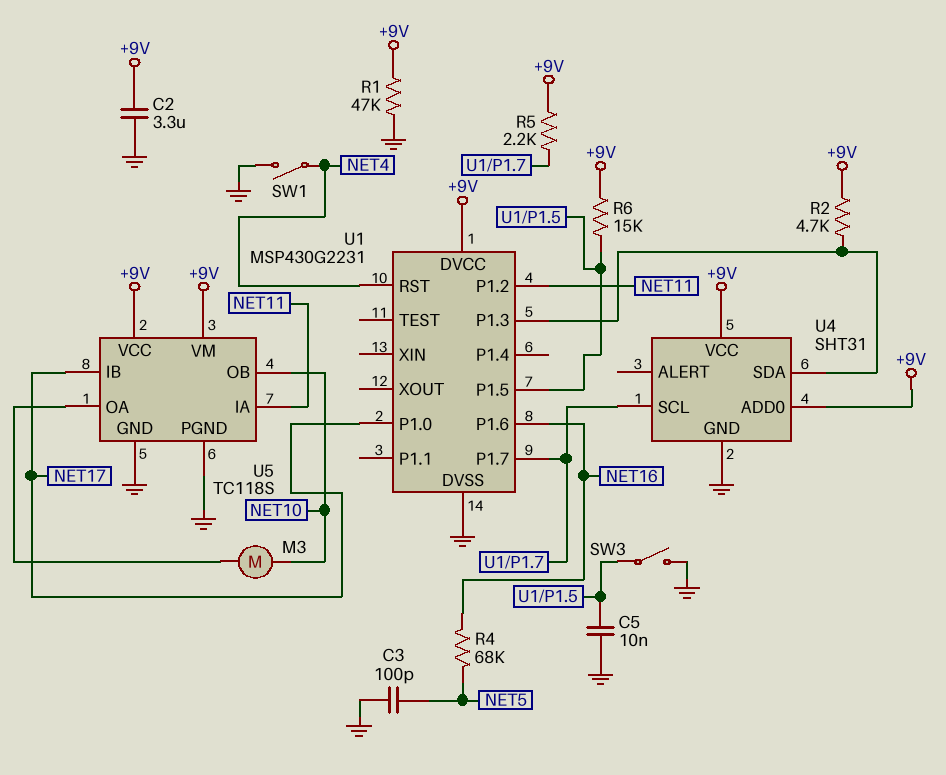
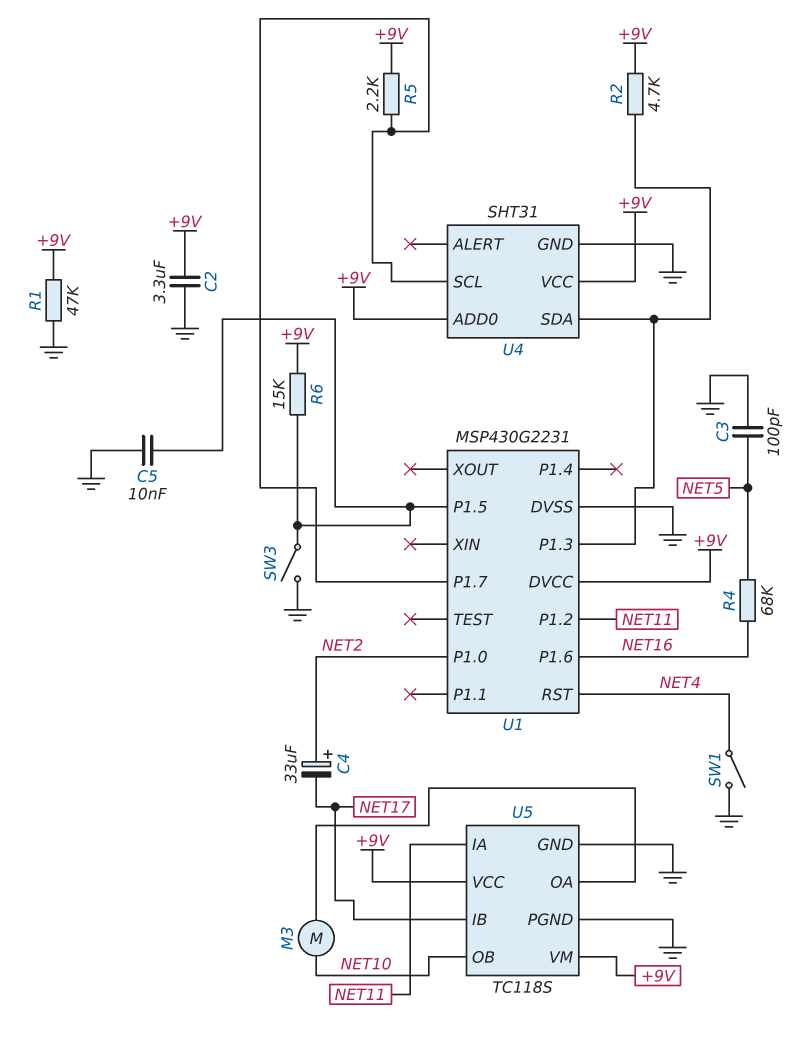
C4: none -> 33uF (plus NET2, minus NET17)
U1 pin P1.0: NET17 -> NET2

